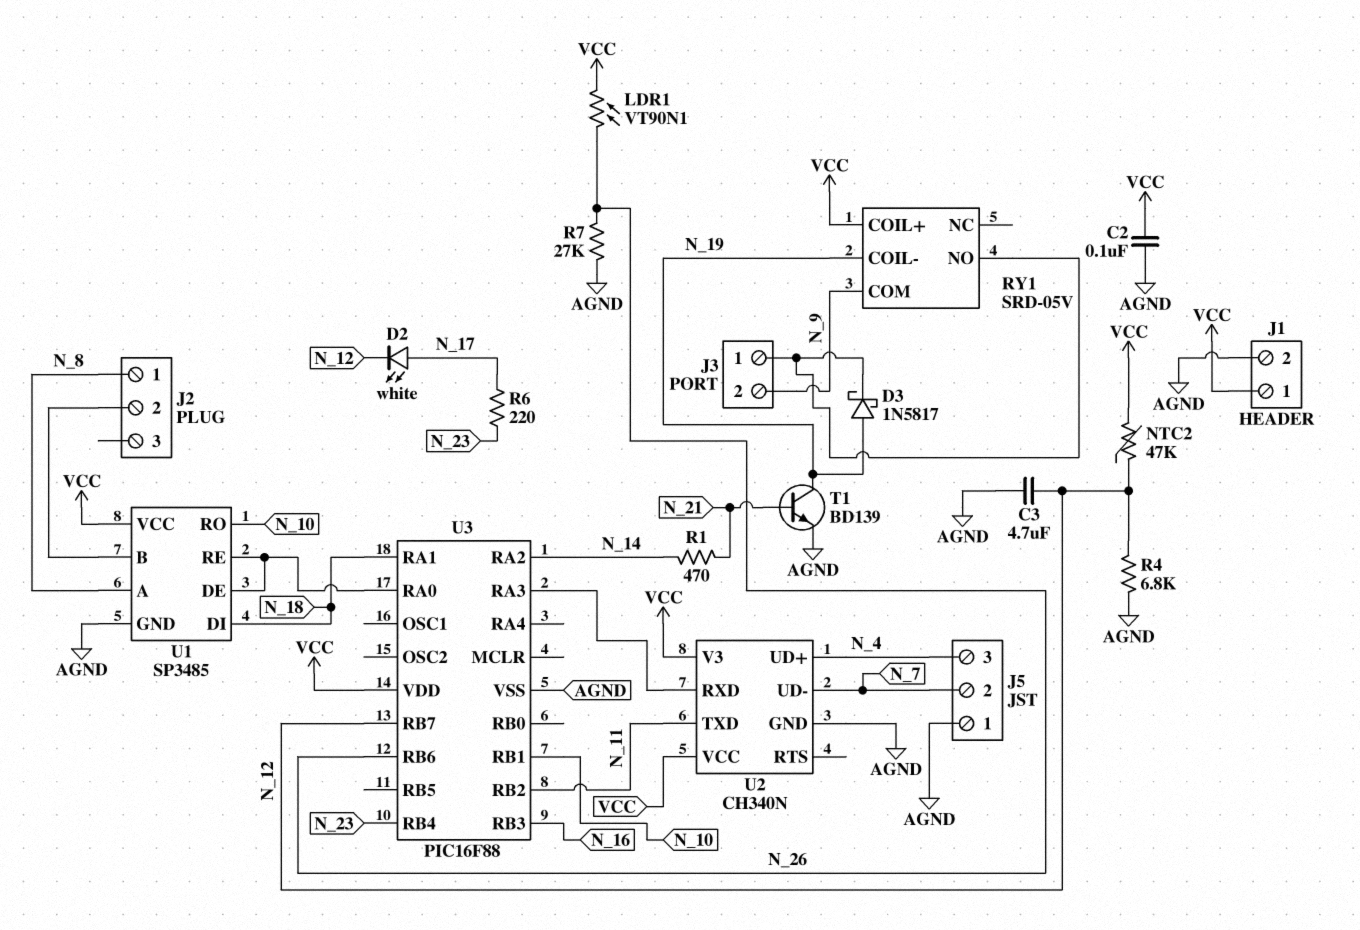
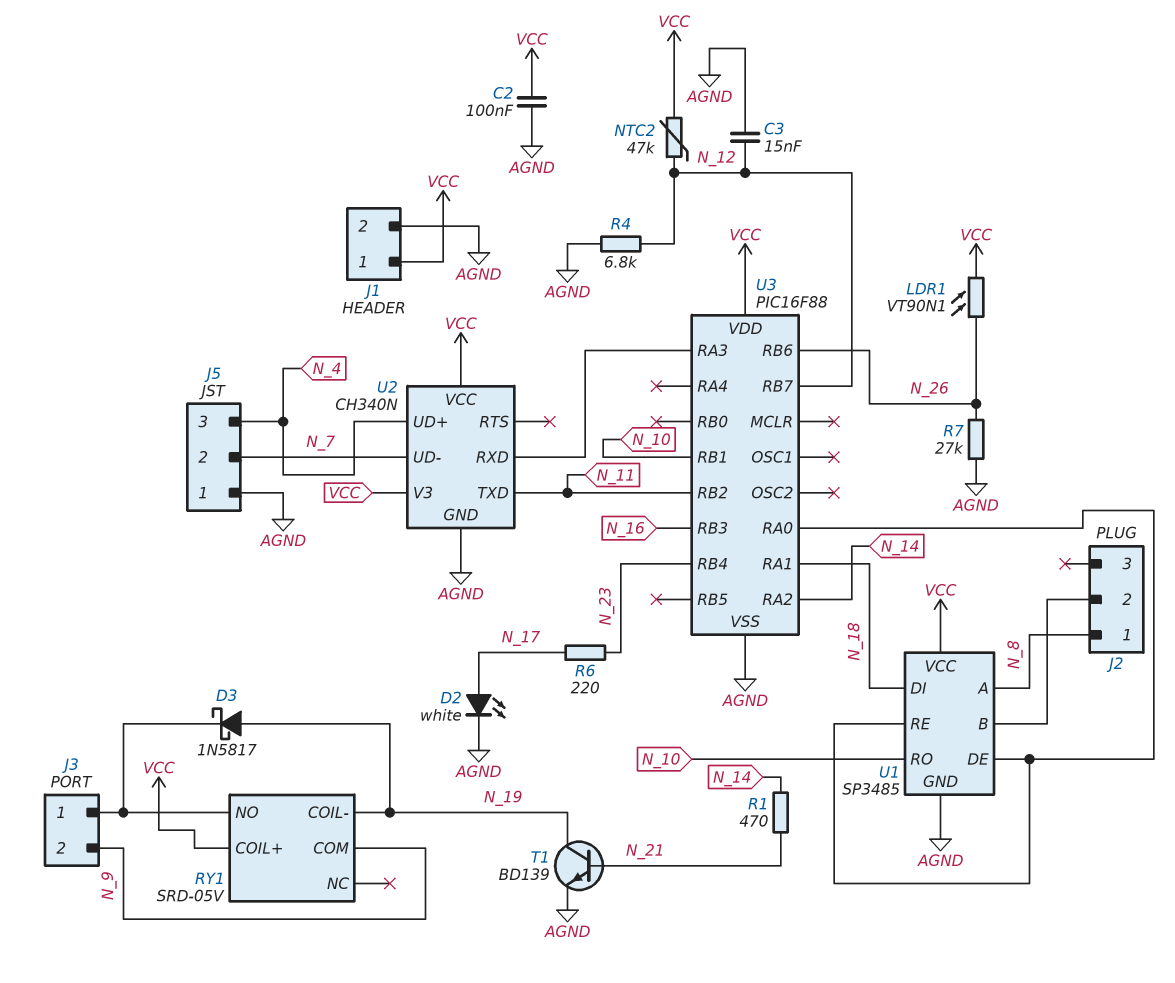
C3: 4.7uF (AGND, N_12) -> 15nF (AGND, N_12)
D2: LED white (A N_17, K N_12) -> LED white (A N_17, K AGND)

